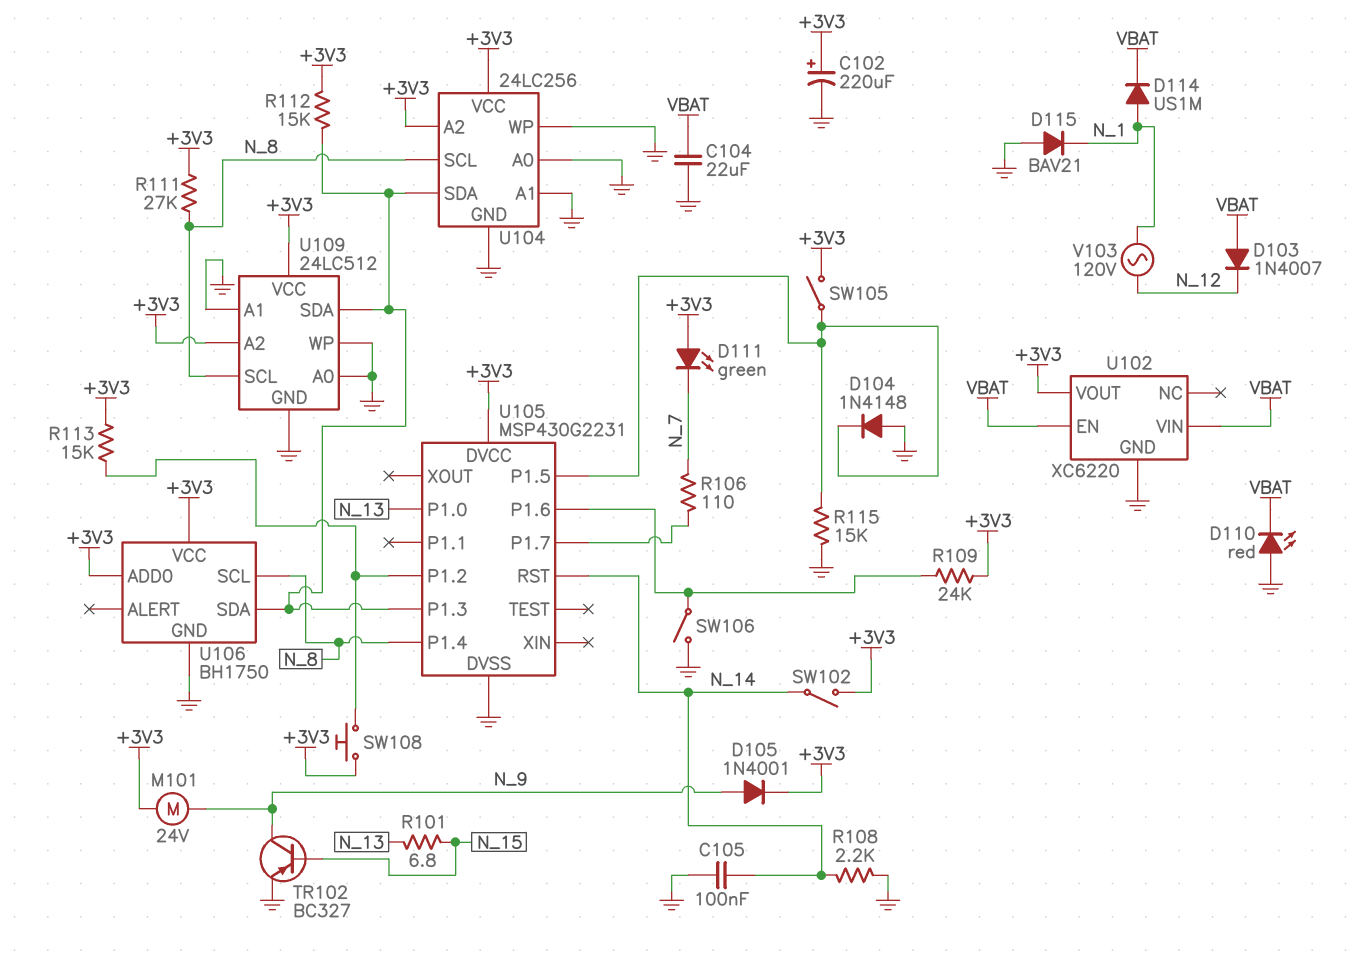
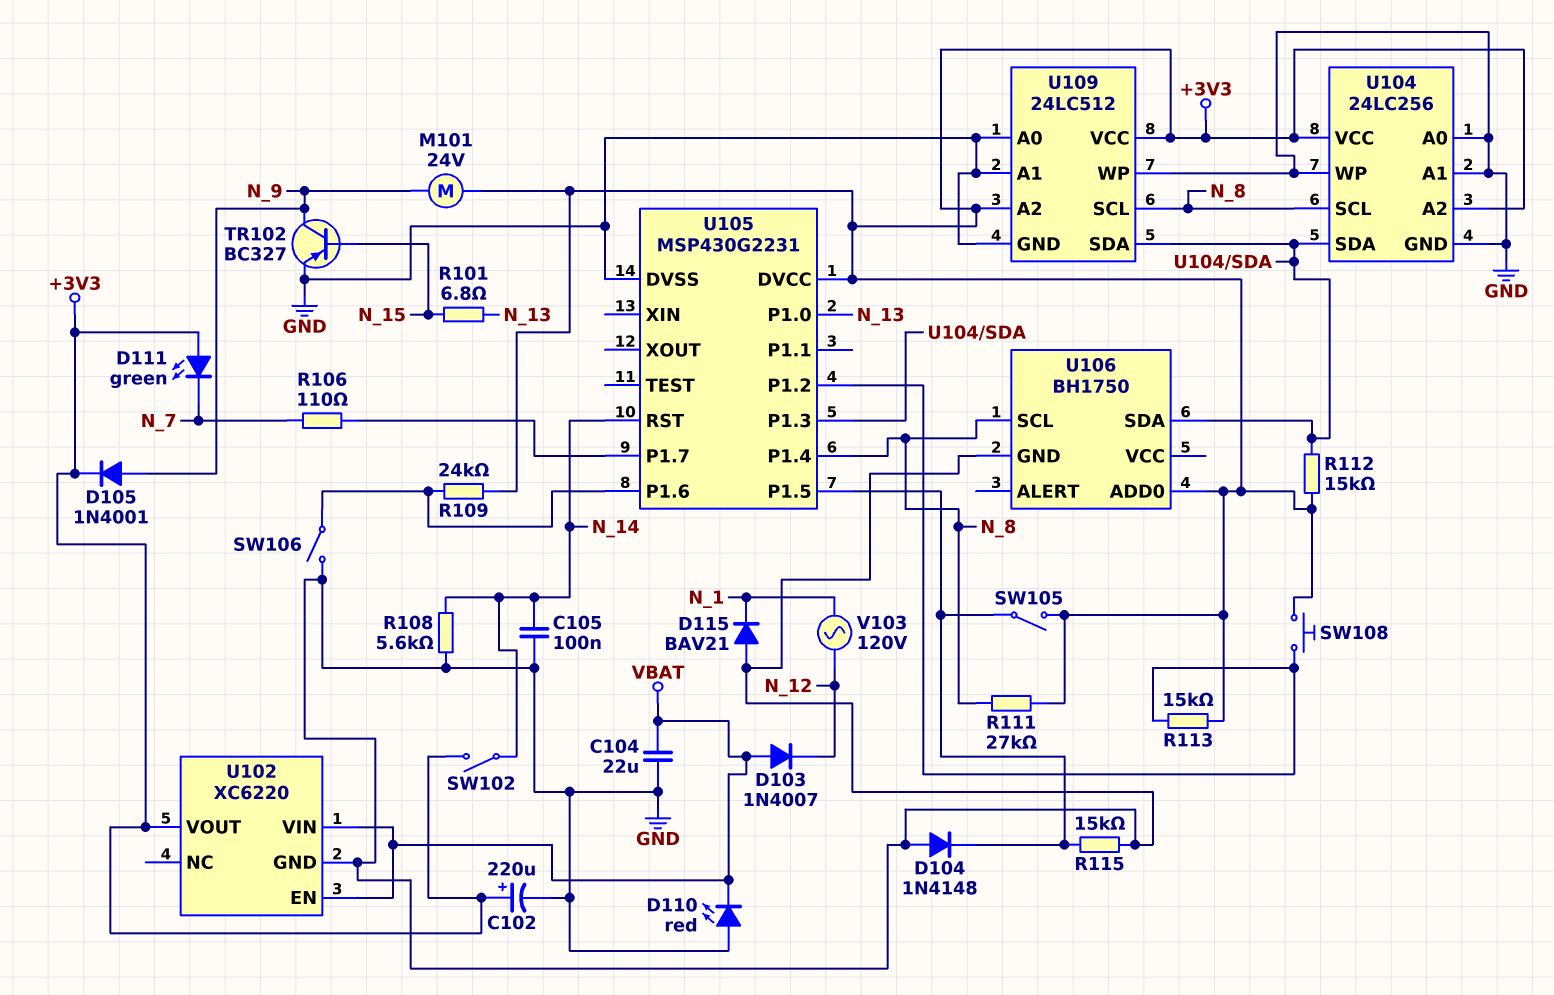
D114: diode US1M (A N_1, K VBAT) -> none
R108: 2.2k (GND, N_14) -> 5.6k (GND, N_14)
U106 pin VCC: +3V3 -> none

